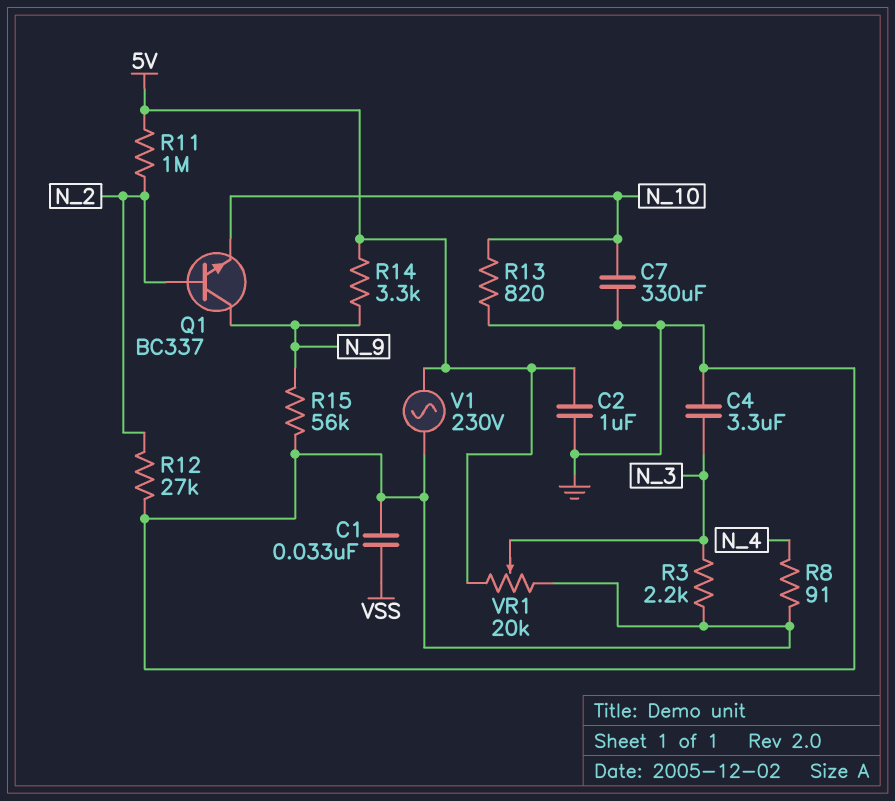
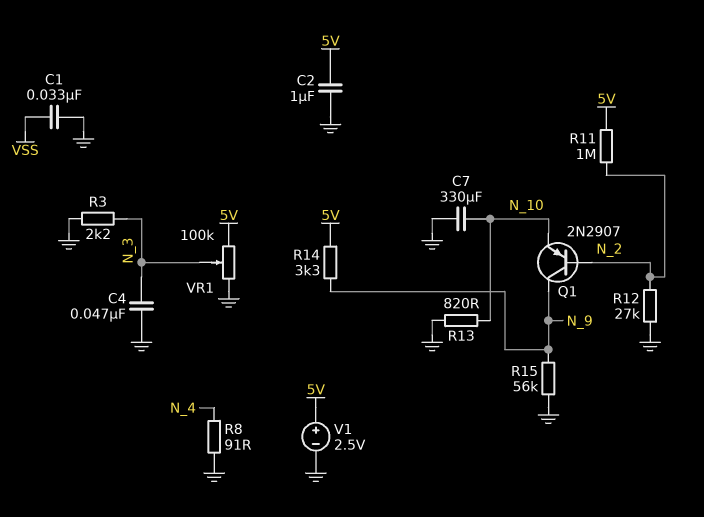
C4: 3.3uF (GND, N_3) -> 47nF (GND, N_3)
Q1: NPN BC337 (B N_2, C N_9, E N_10) -> PNP 2N2907 (B N_2, C N_9, E N_10)
V1: AC 230V (5V, GND) -> 2.5V (plus 5V, minus GND)
VR1: 20k (5V, GND, wiper N_3) -> 100k (5V, GND, wiper N_3)

